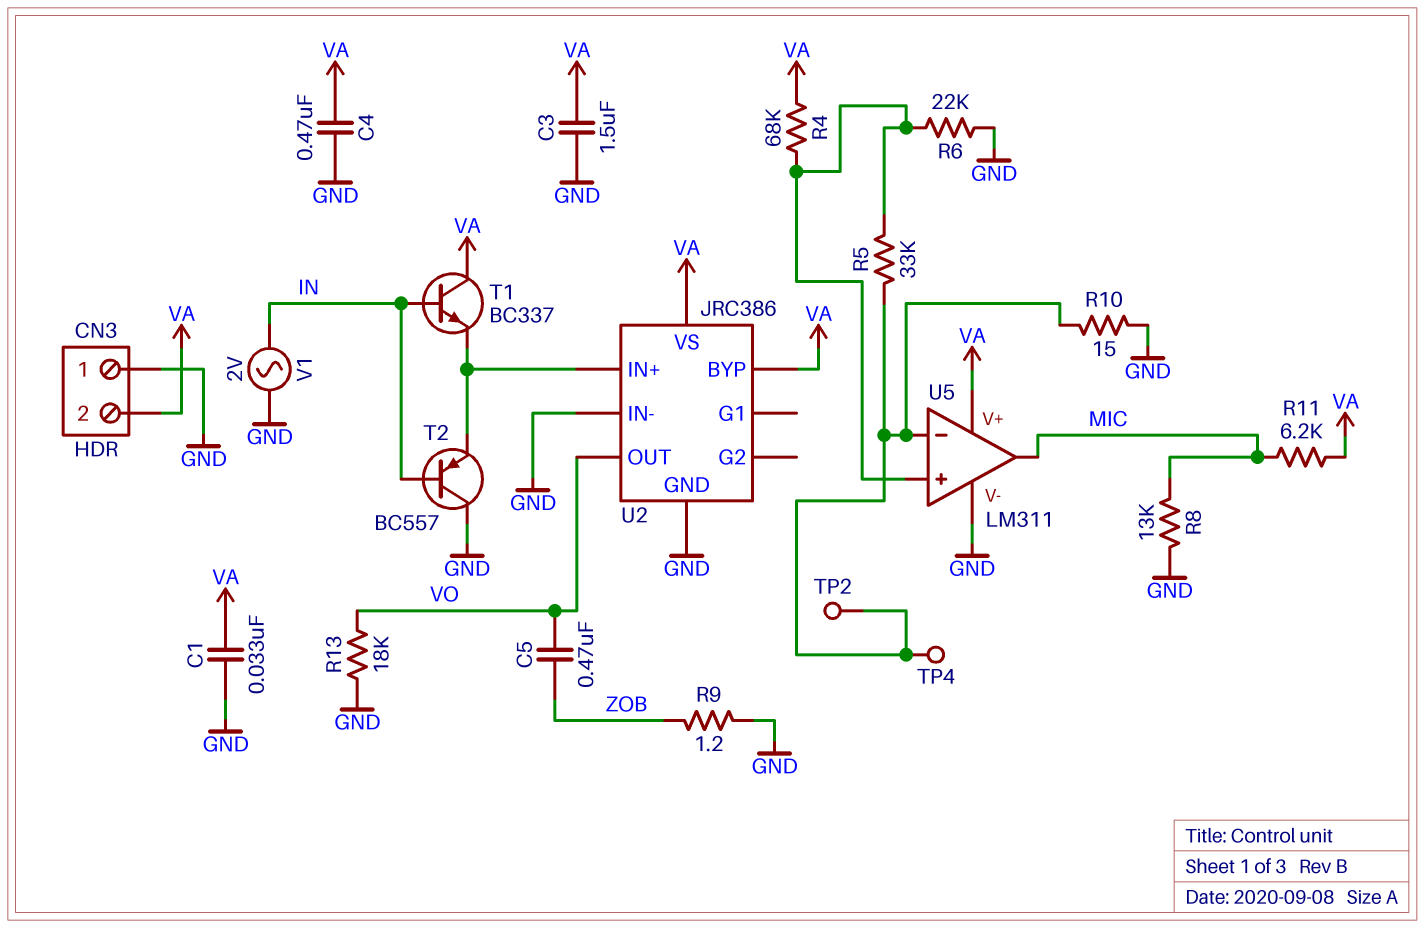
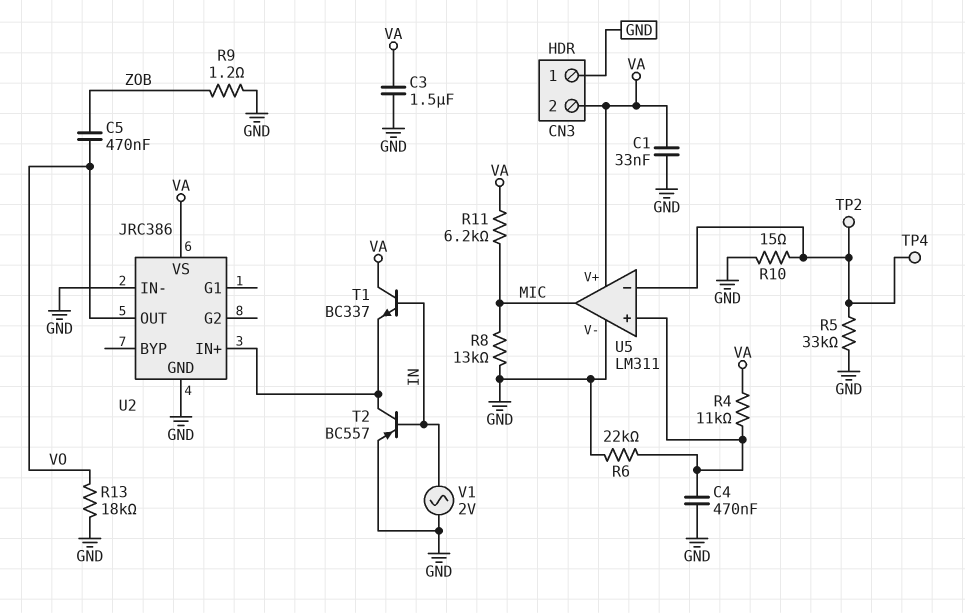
C4: 470nF (GND, VA) -> 470nF (GND, U5/in+)
R4: 68k (U5/in+, VA) -> 11k (U5/in+, VA)
R5: 33k (U5/in+, U5/in-) -> 33k (GND, U5/in-)
T2: PNP BC557 (B IN, C GND, E U2/IN+) -> PNP BC557 (B IN, C U2/IN+, E GND)
U2 pin BYP: VA -> none

